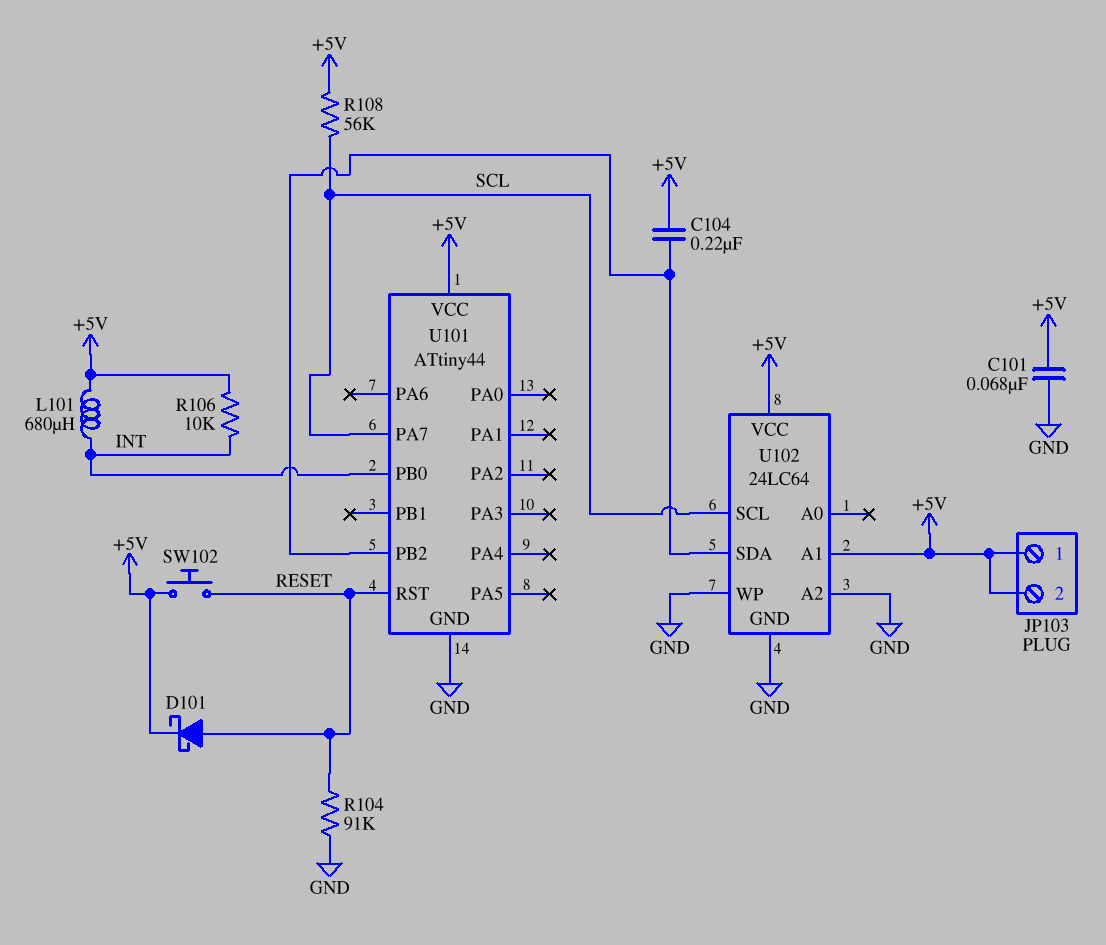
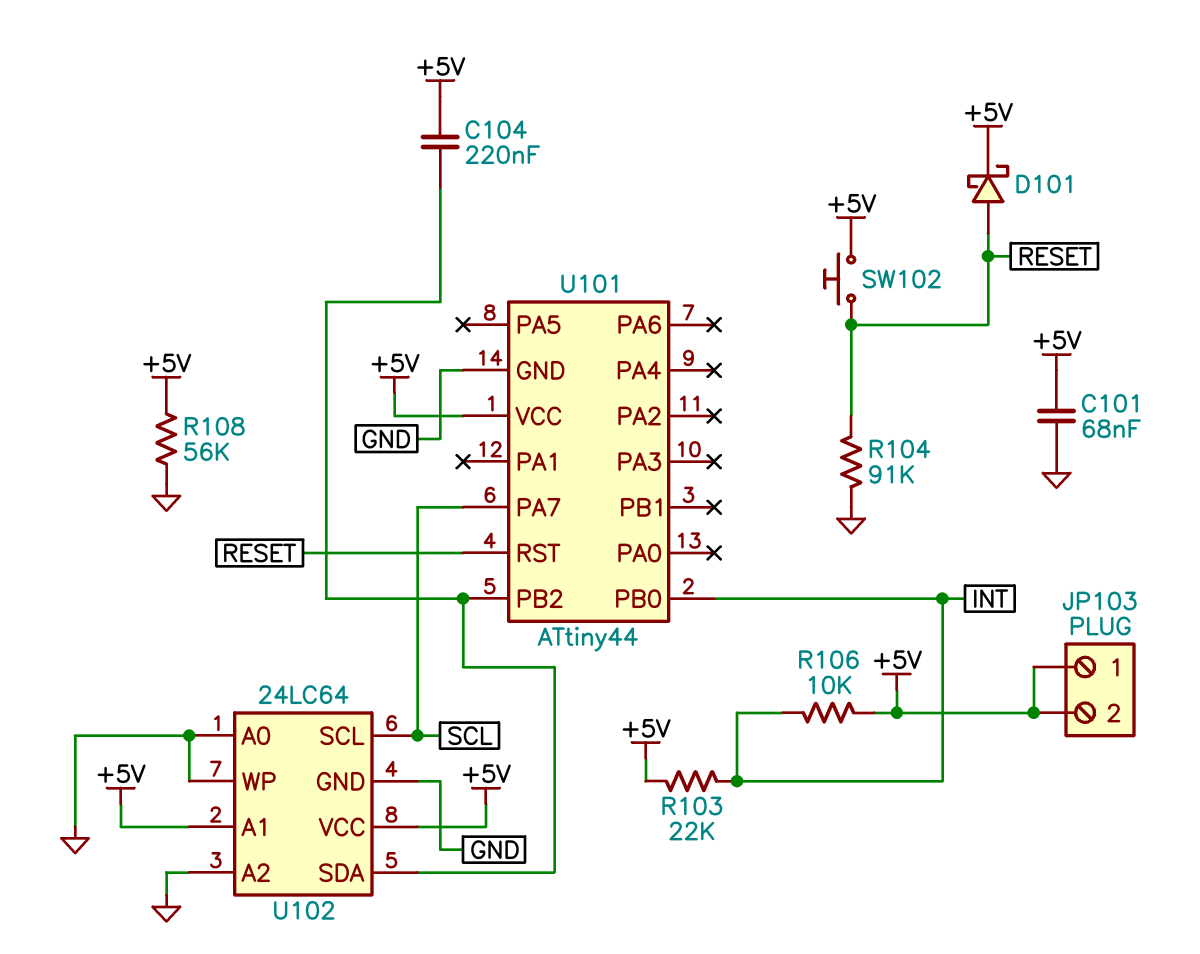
L101: 680uH (+5V, INT) -> none
R103: none -> 22k (+5V, INT)
R108: 56k (+5V, SCL) -> 56k (+5V, GND)
U102 pin A0: none -> GND

